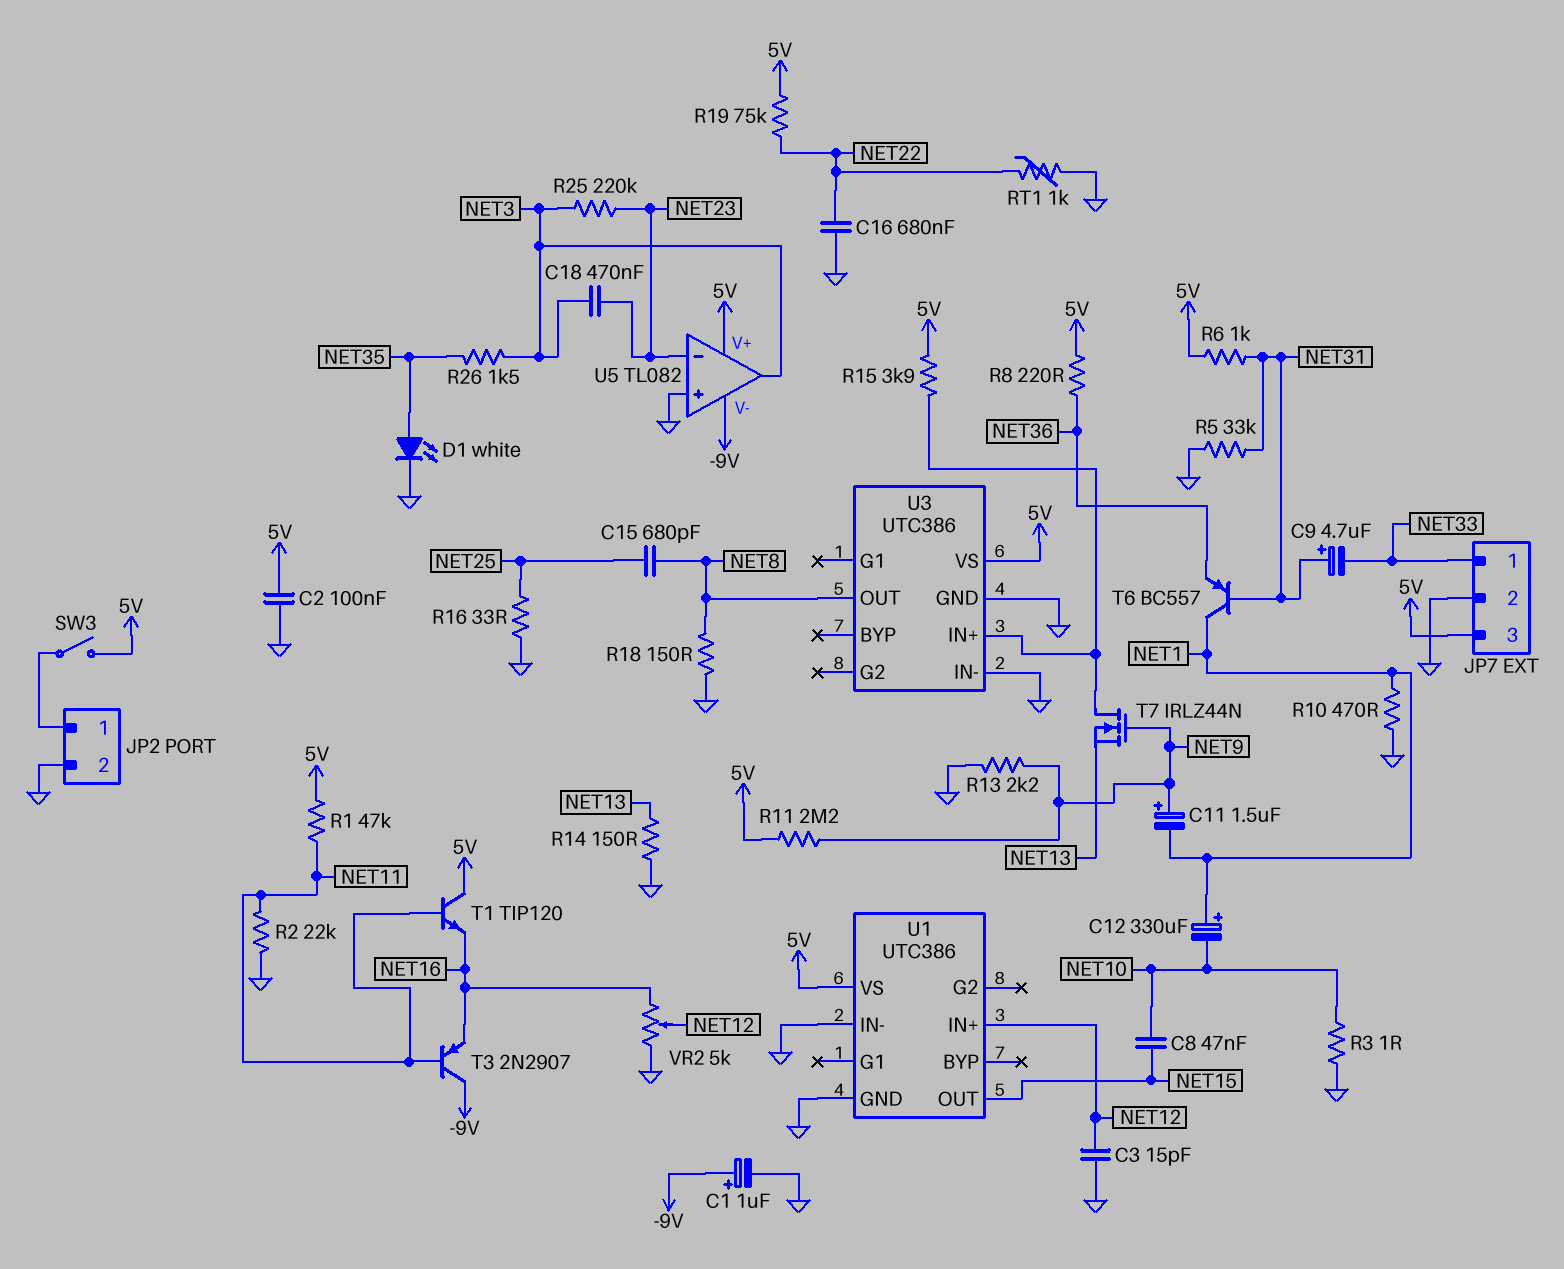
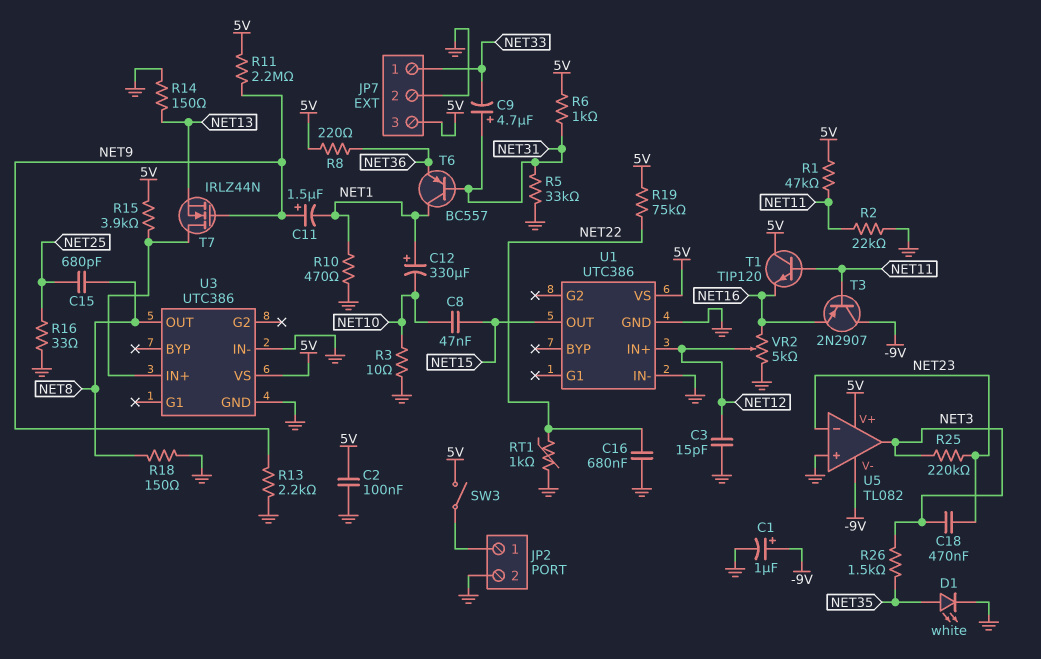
R3: 1 (GND, NET10) -> 10 (GND, NET10)

